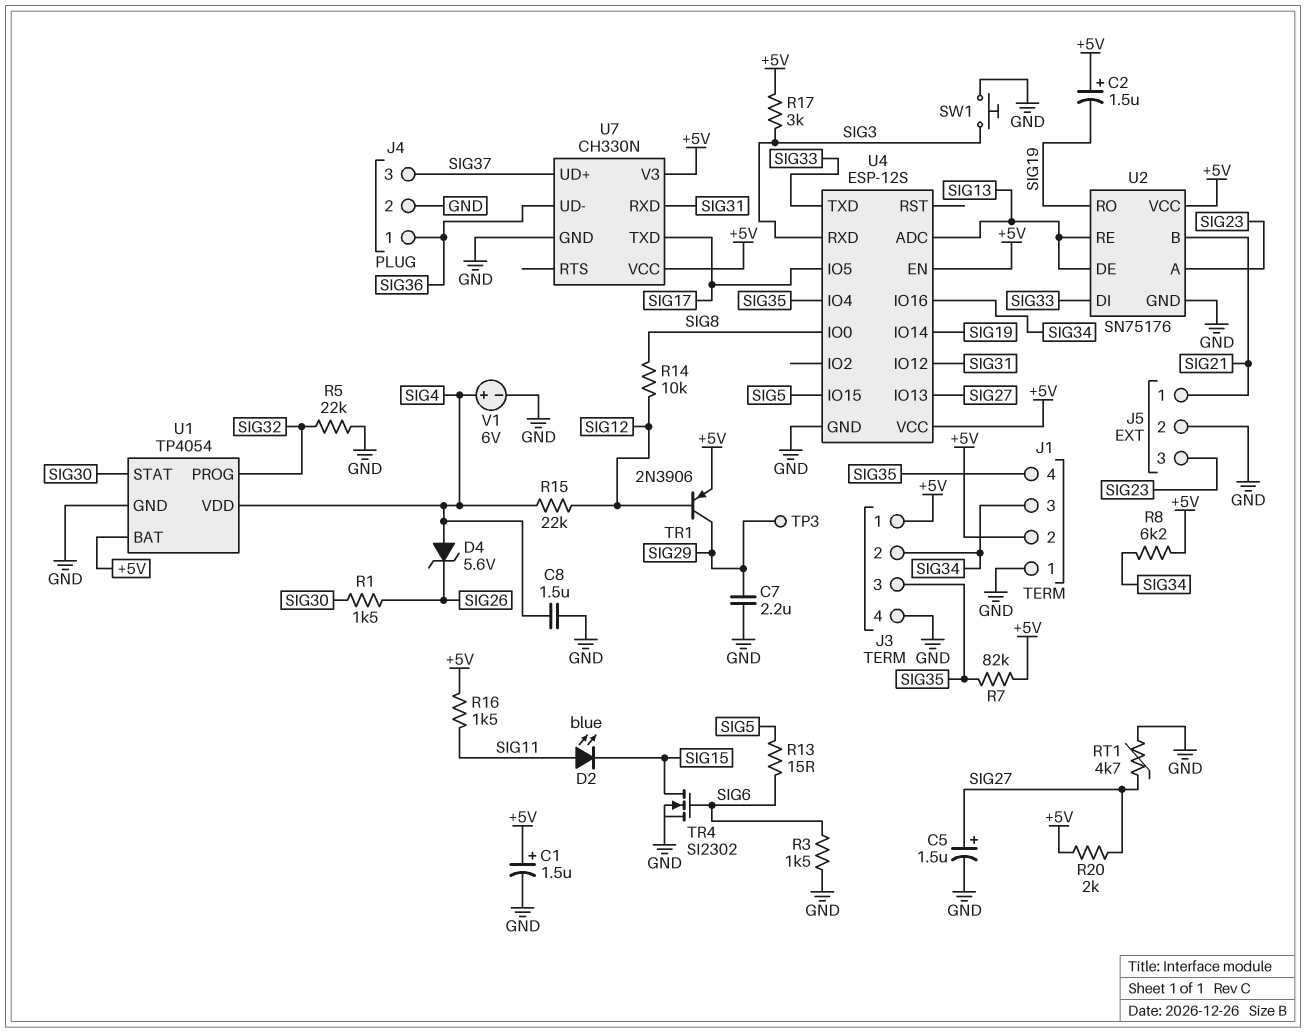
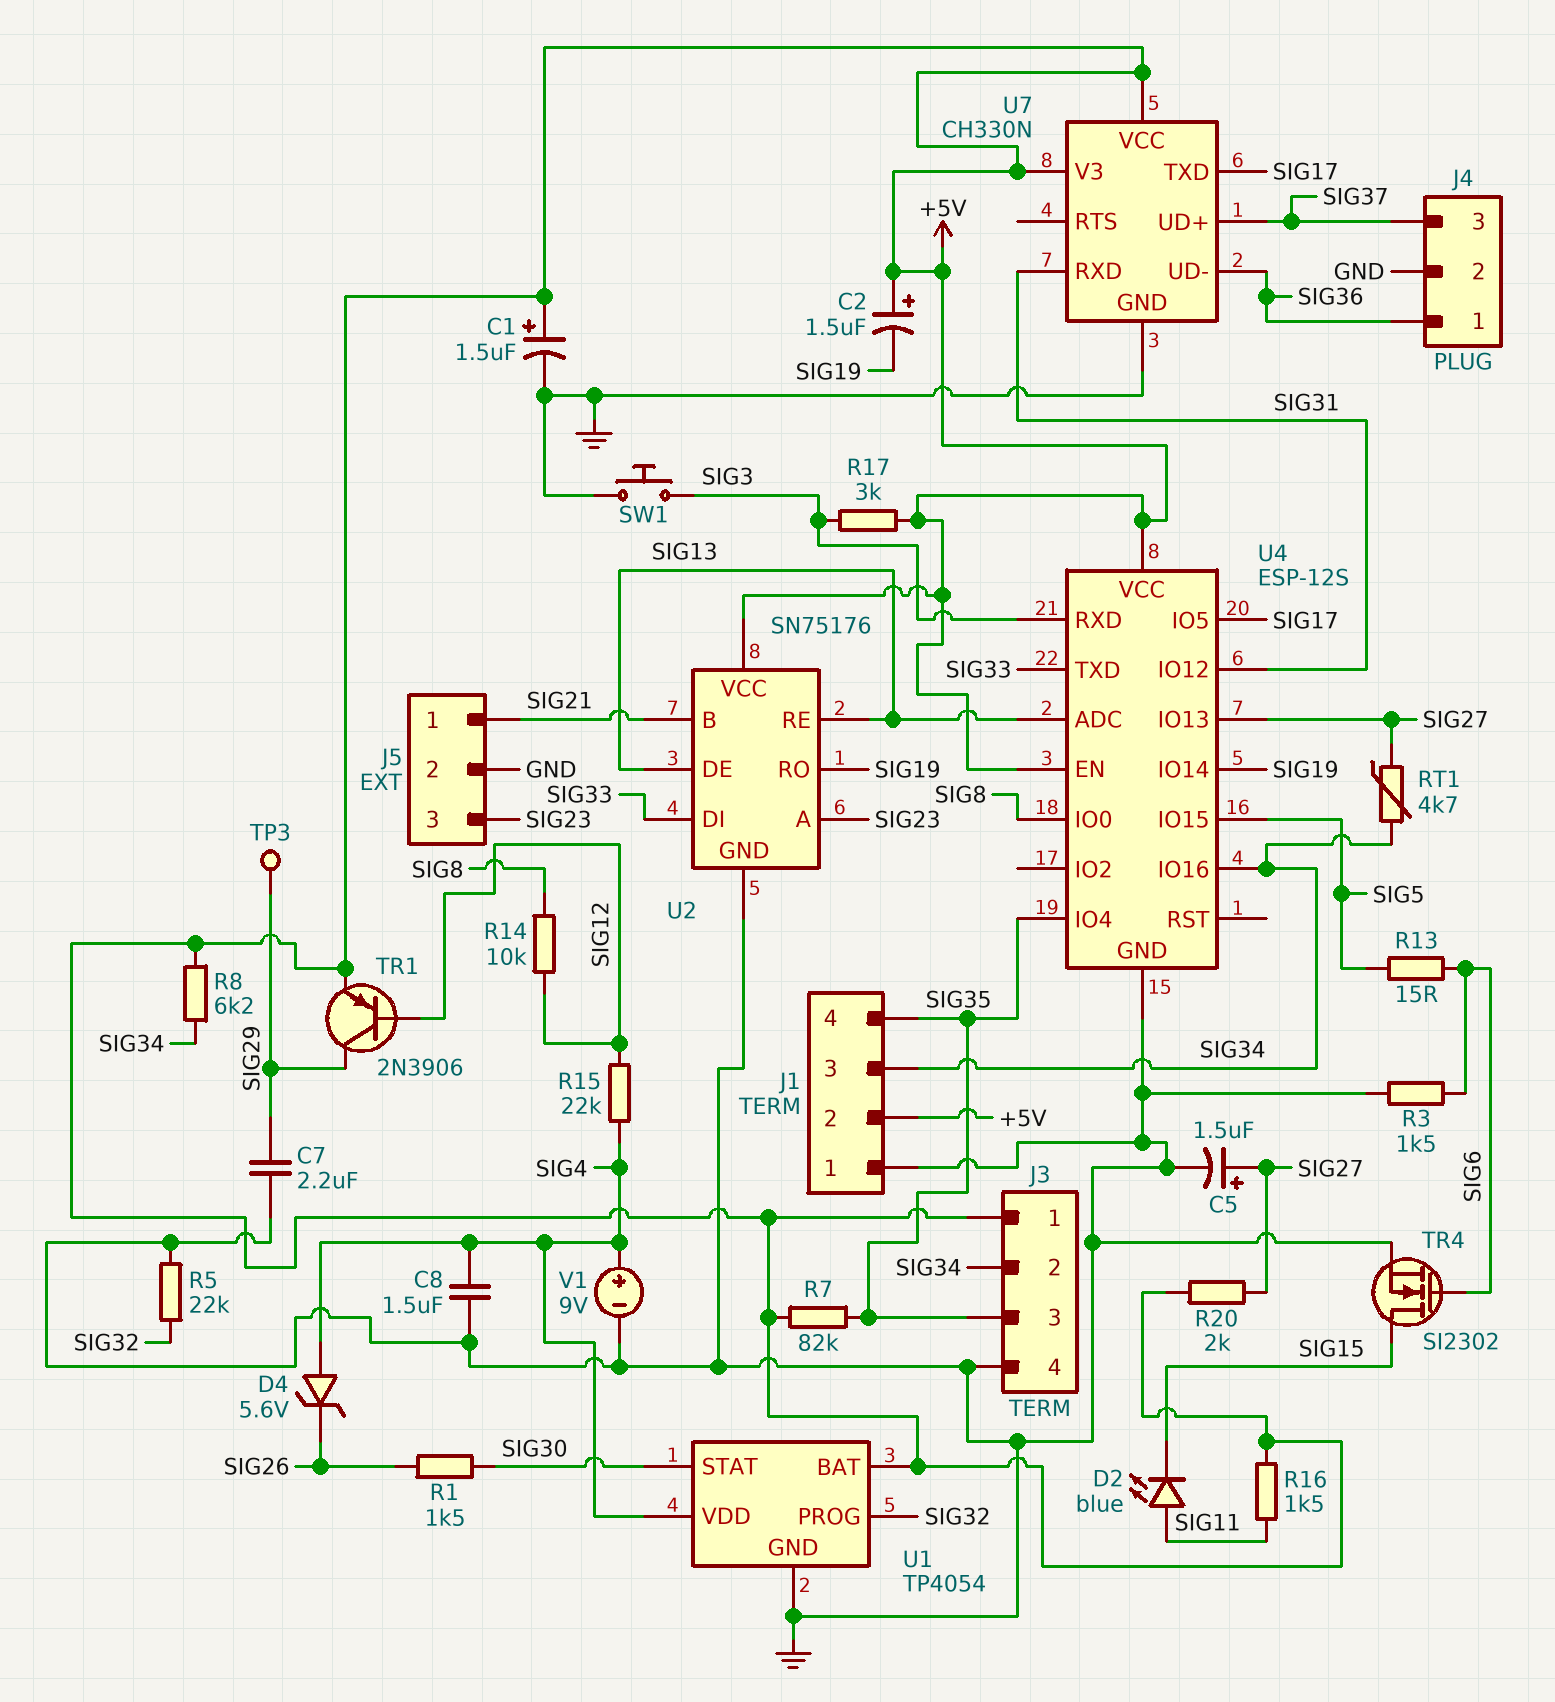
RT1: 4.7k (GND, SIG27) -> 4.7k (SIG27, SIG34)
V1: 6V (plus SIG4, minus GND) -> 9V (plus SIG4, minus GND)

